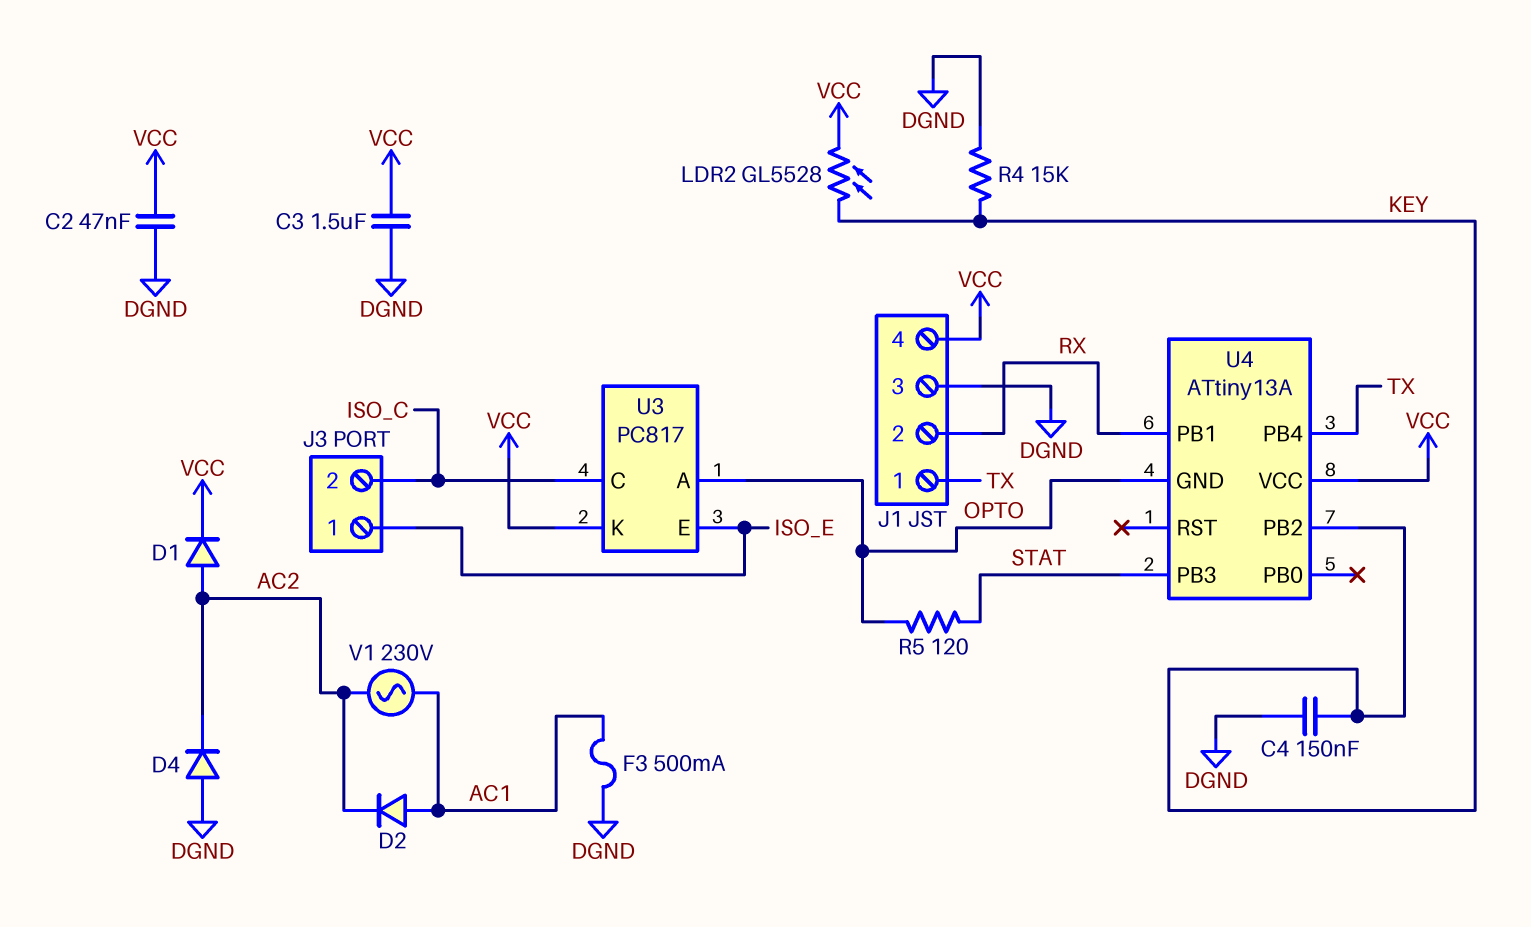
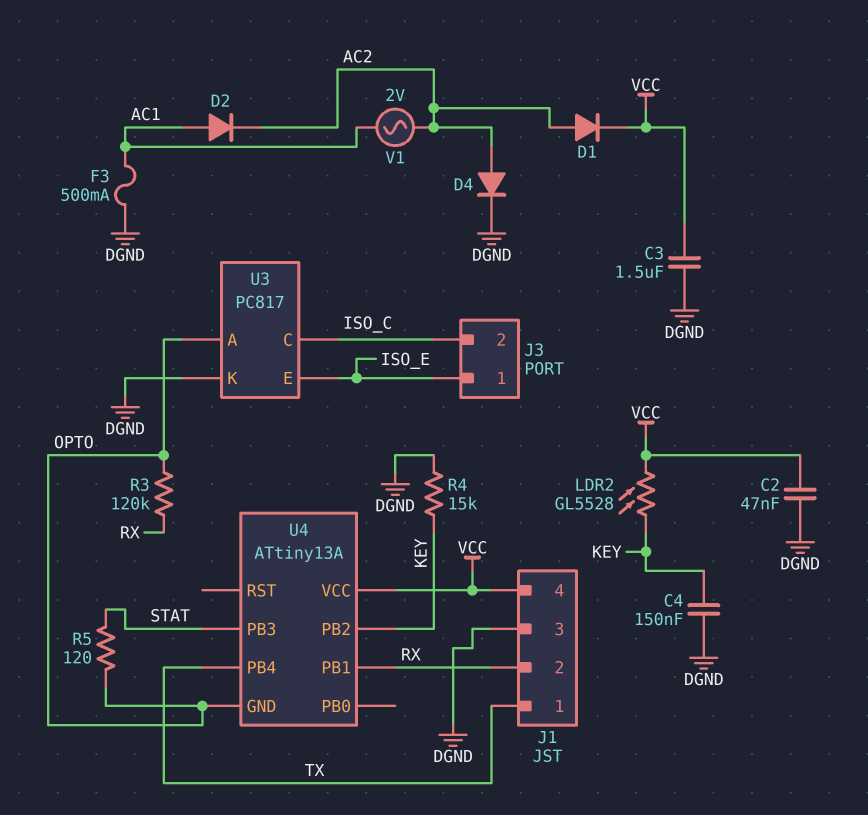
D4: diode (A DGND, K AC2) -> diode (A AC2, K DGND)
R3: none -> 120k (OPTO, RX)
U3 pin K: VCC -> DGND
V1: AC 230V (AC1, AC2) -> AC 2V (AC1, AC2)

